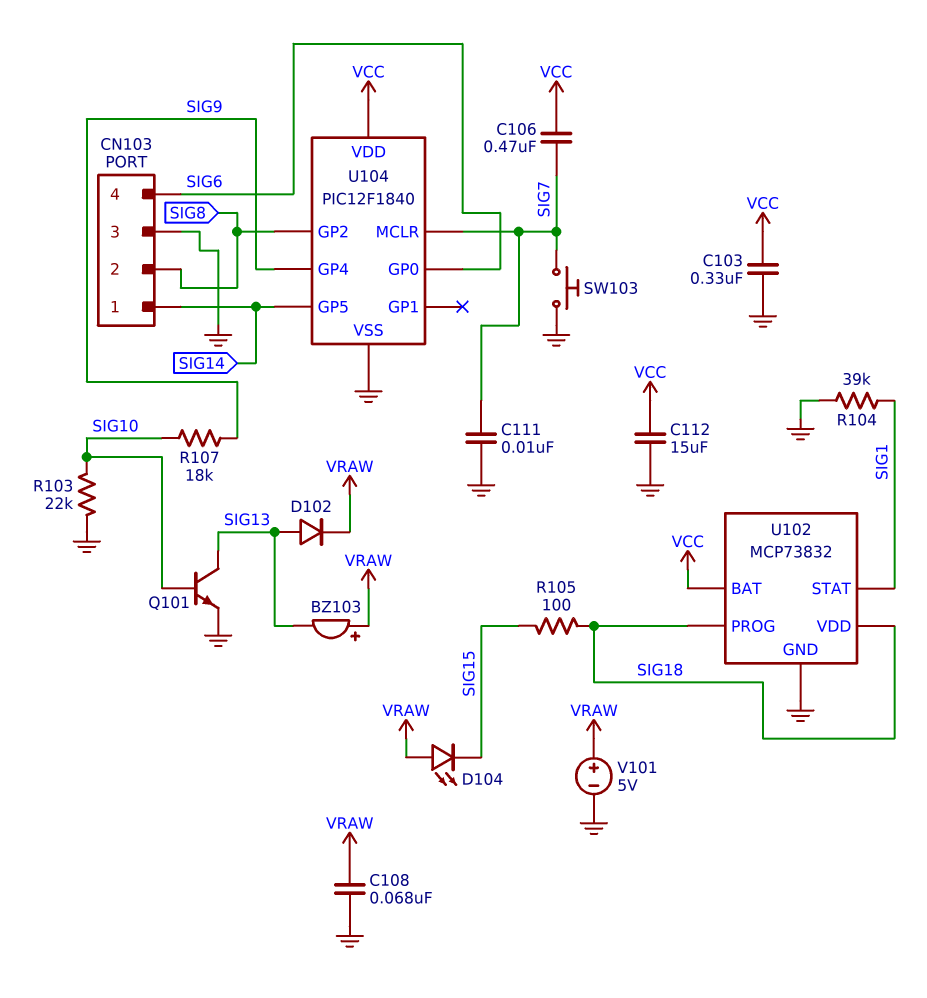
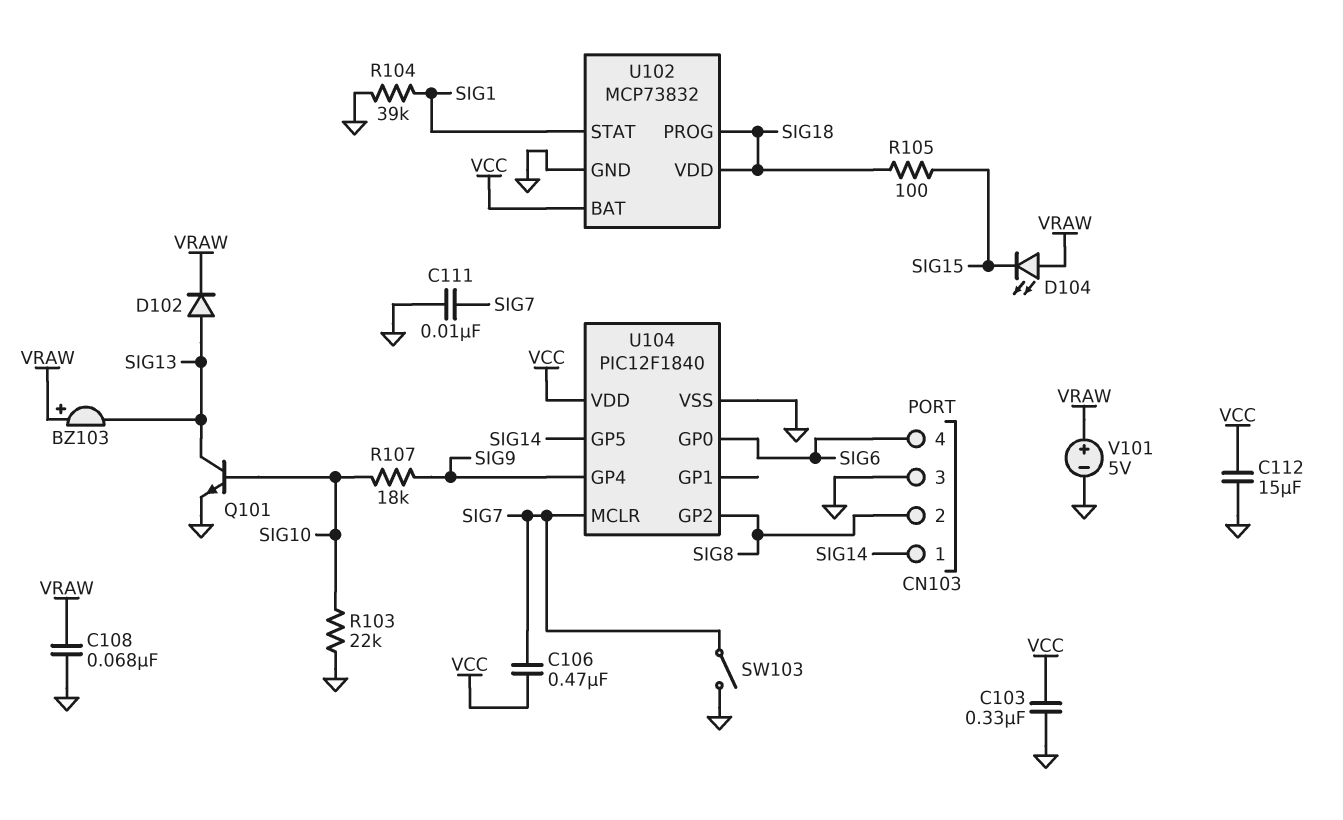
SW103: button (GND, SIG7) -> switch (GND, SIG7)

